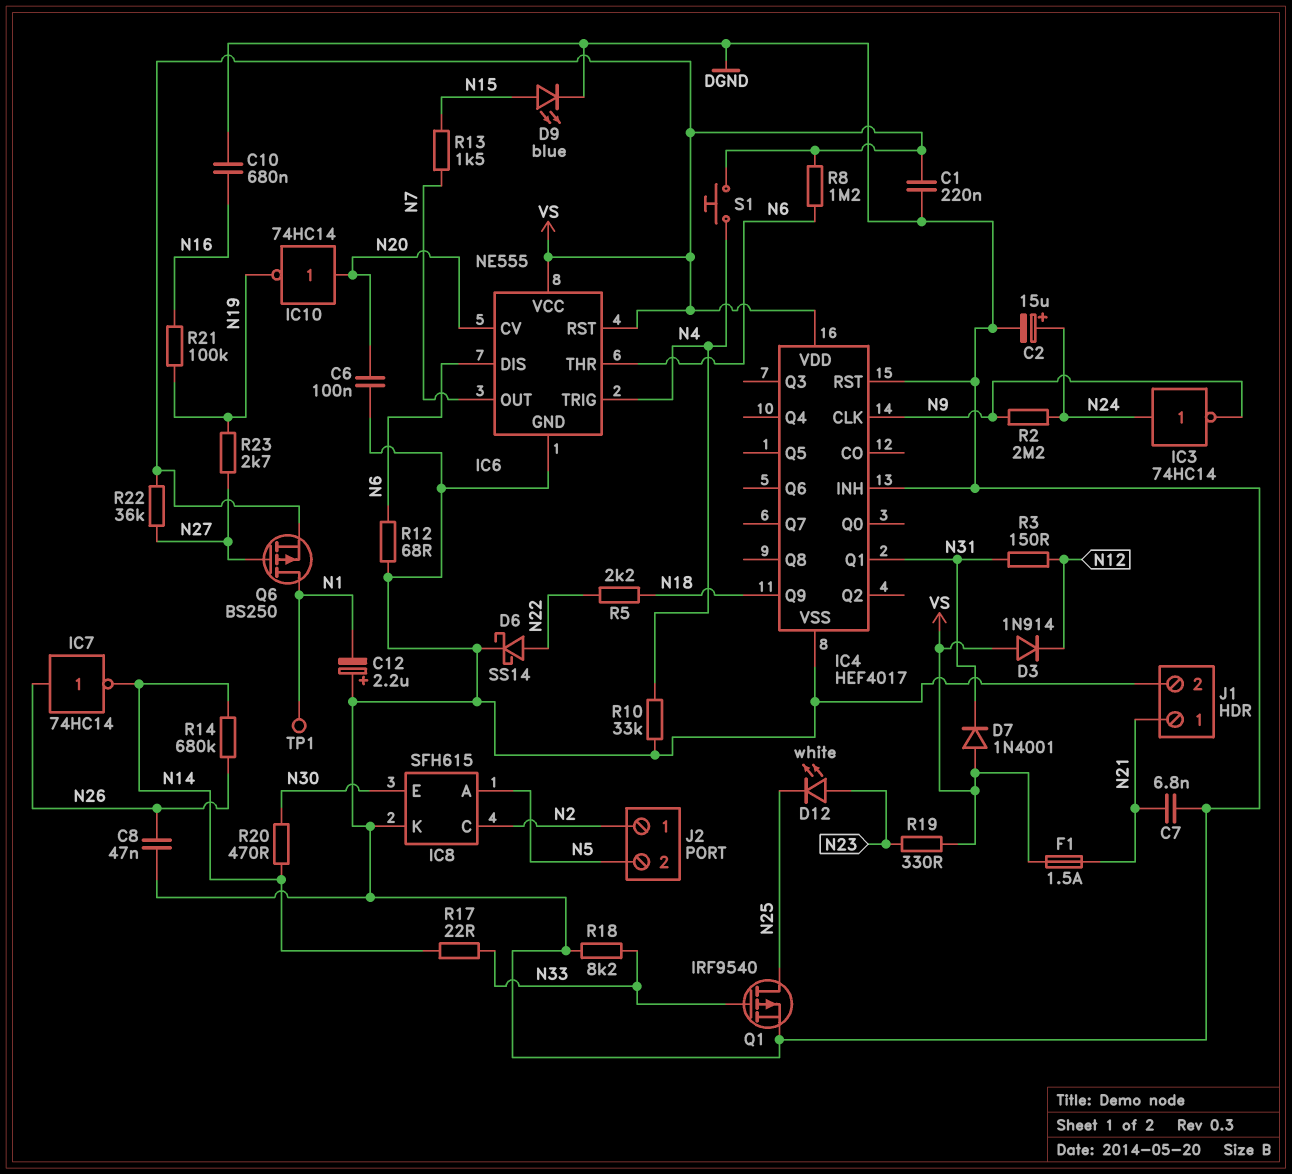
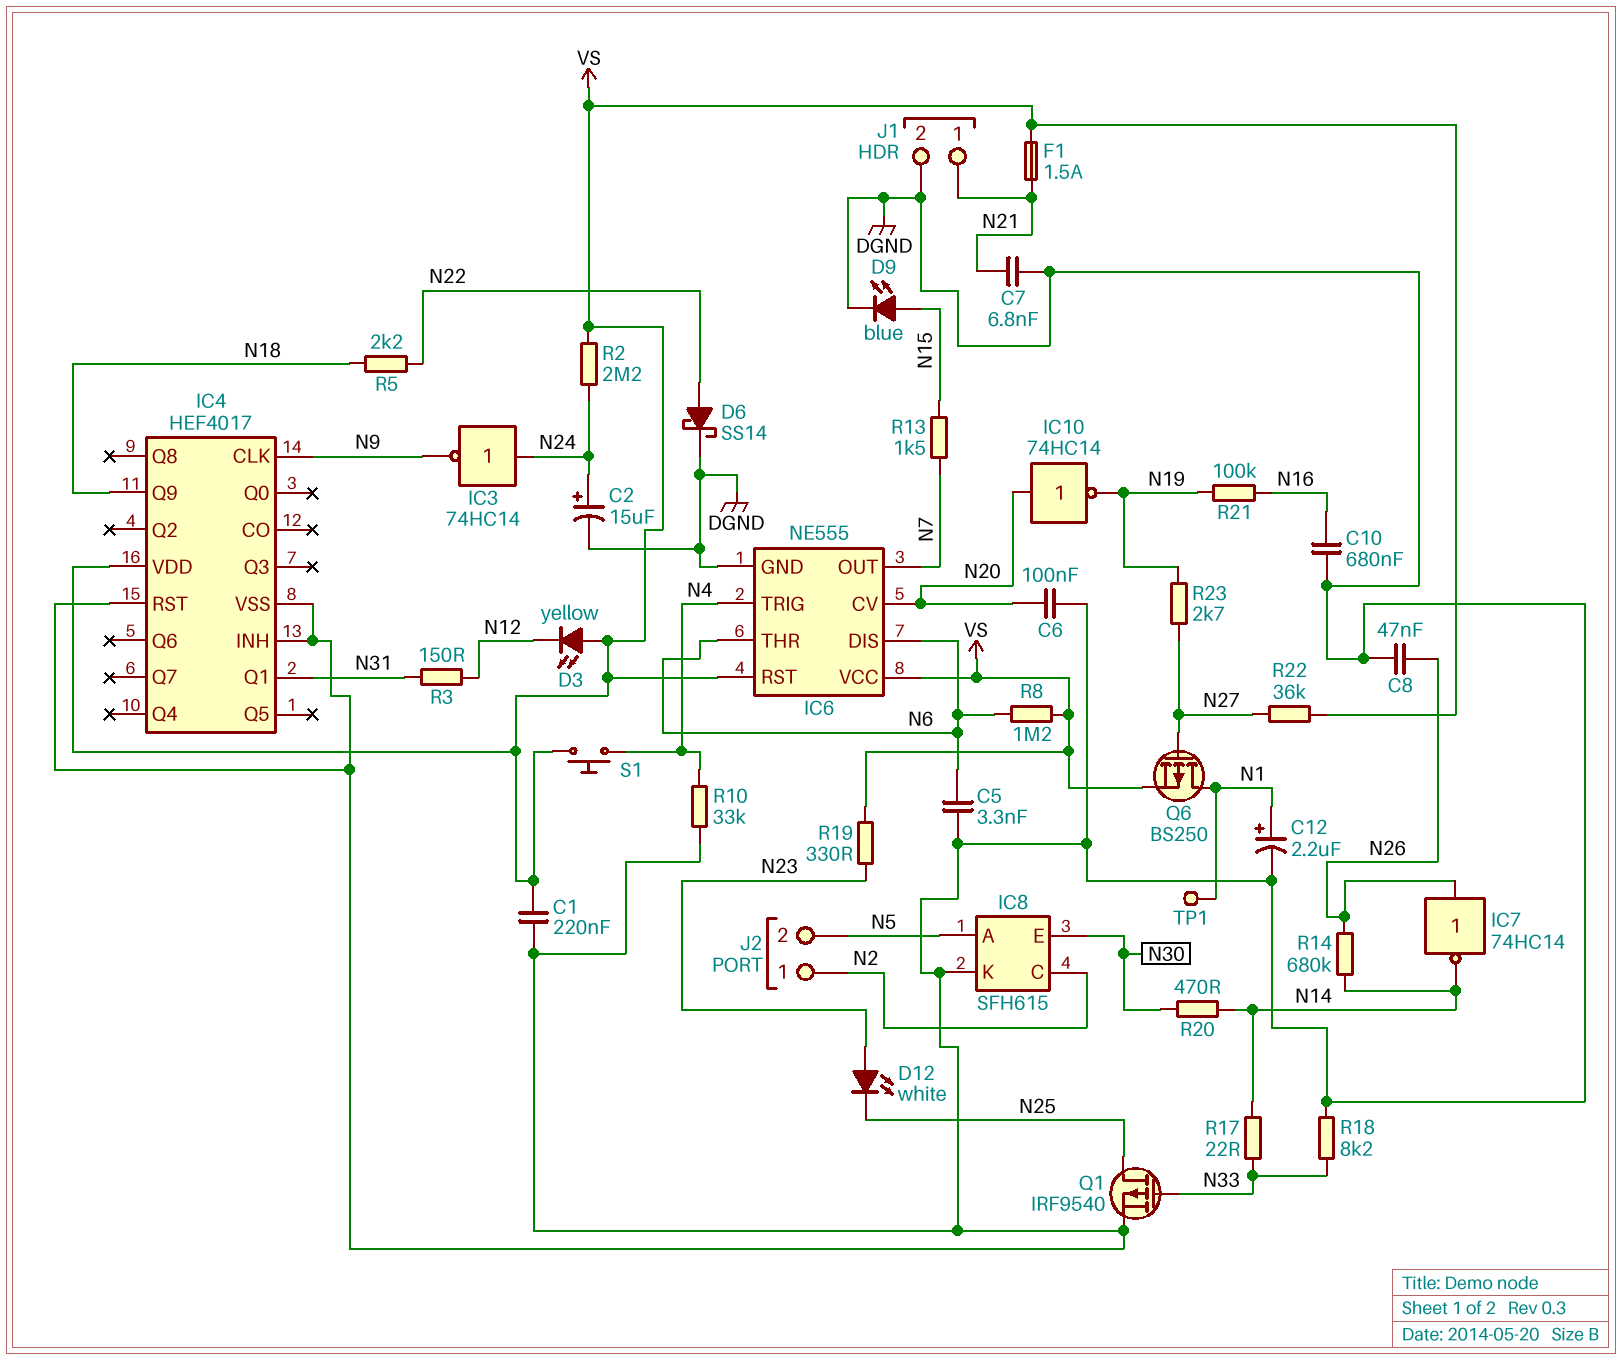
C5: none -> 3.3nF (DGND, N6)
C12: 2.2uF (plus DGND, minus N1) -> 2.2uF (plus N1, minus DGND)
D3: diode 1N914 (A VS, K N12) -> LED yellow (A VS, K N12)
D7: diode 1N4001 (A VS, K N31) -> none
R2: 2.2M (N9, N24) -> 2.2M (N24, VS)
R12: 68 (DGND, N6) -> none

